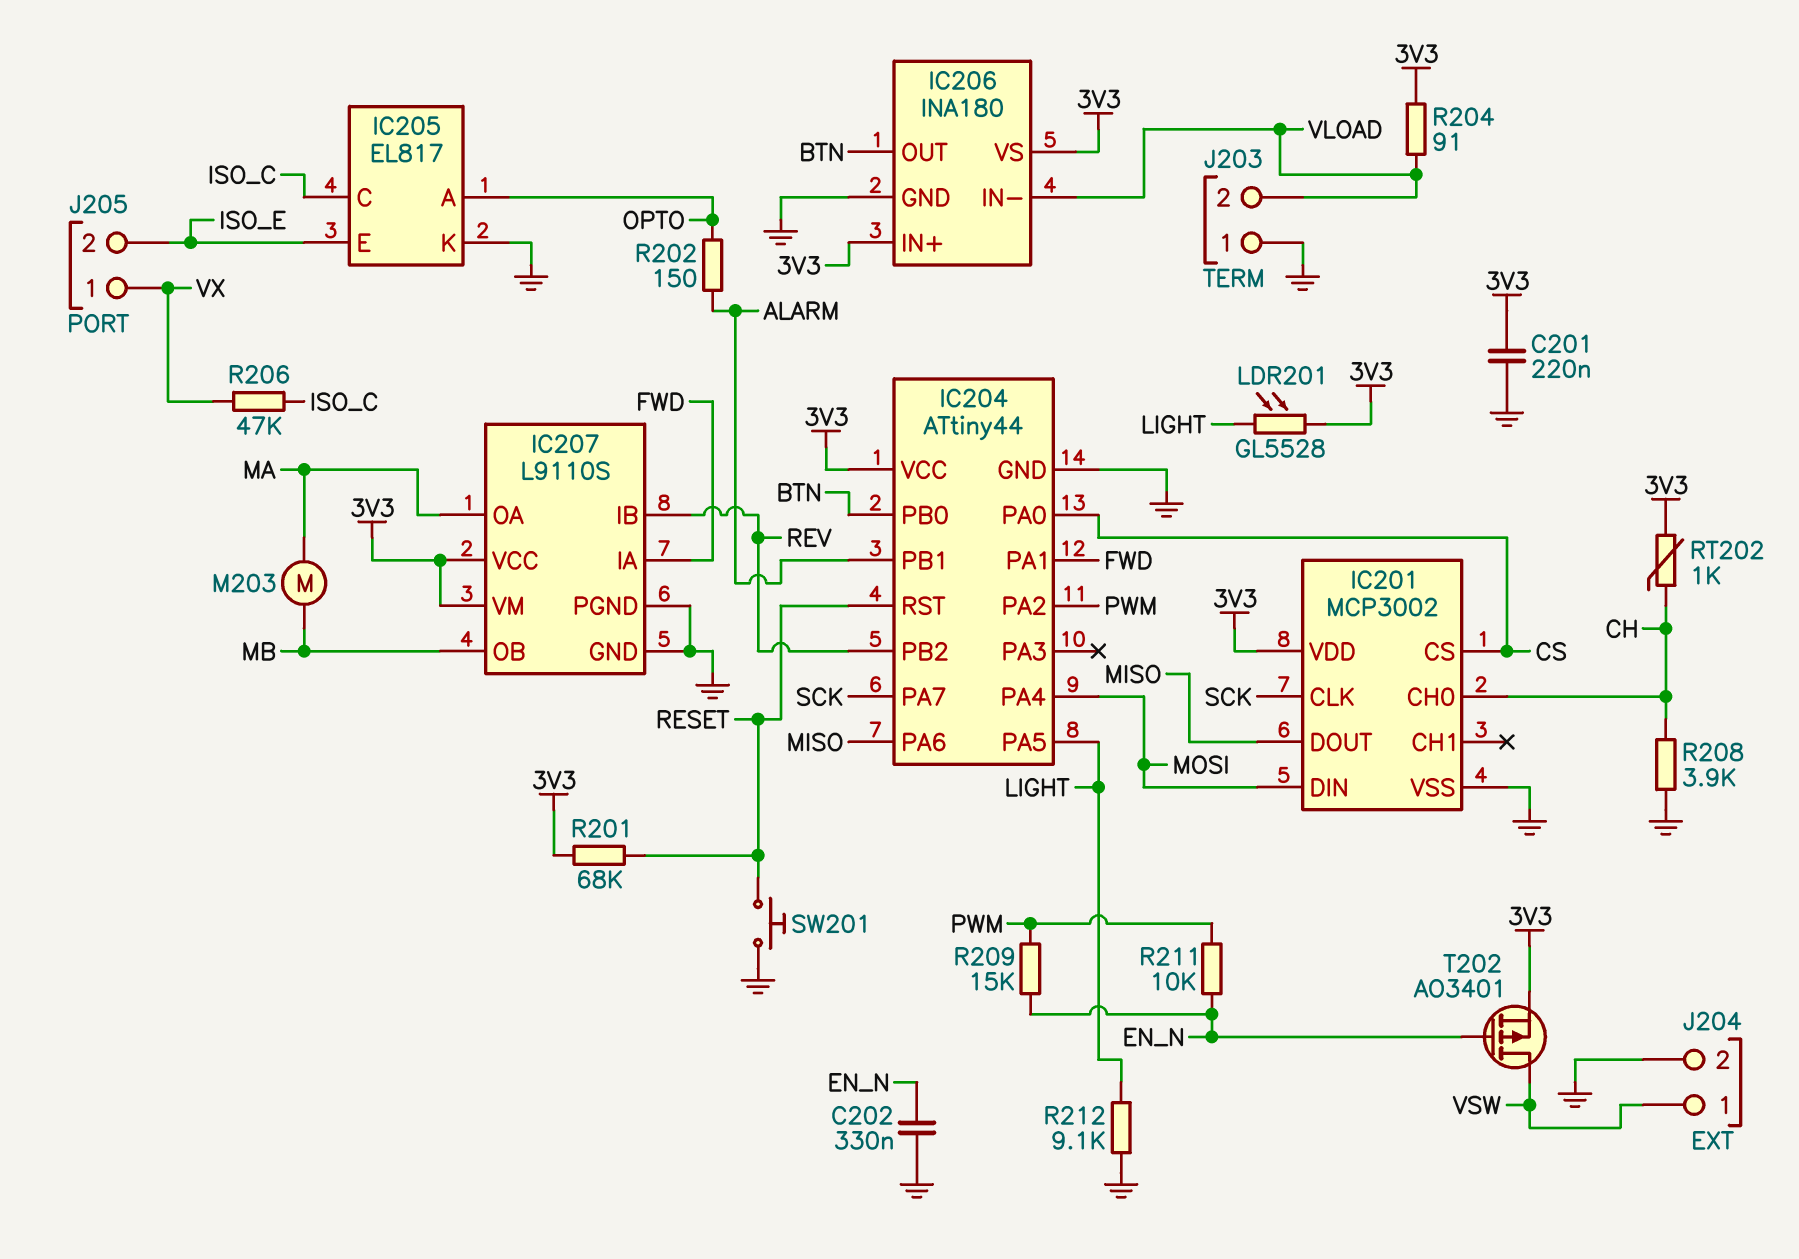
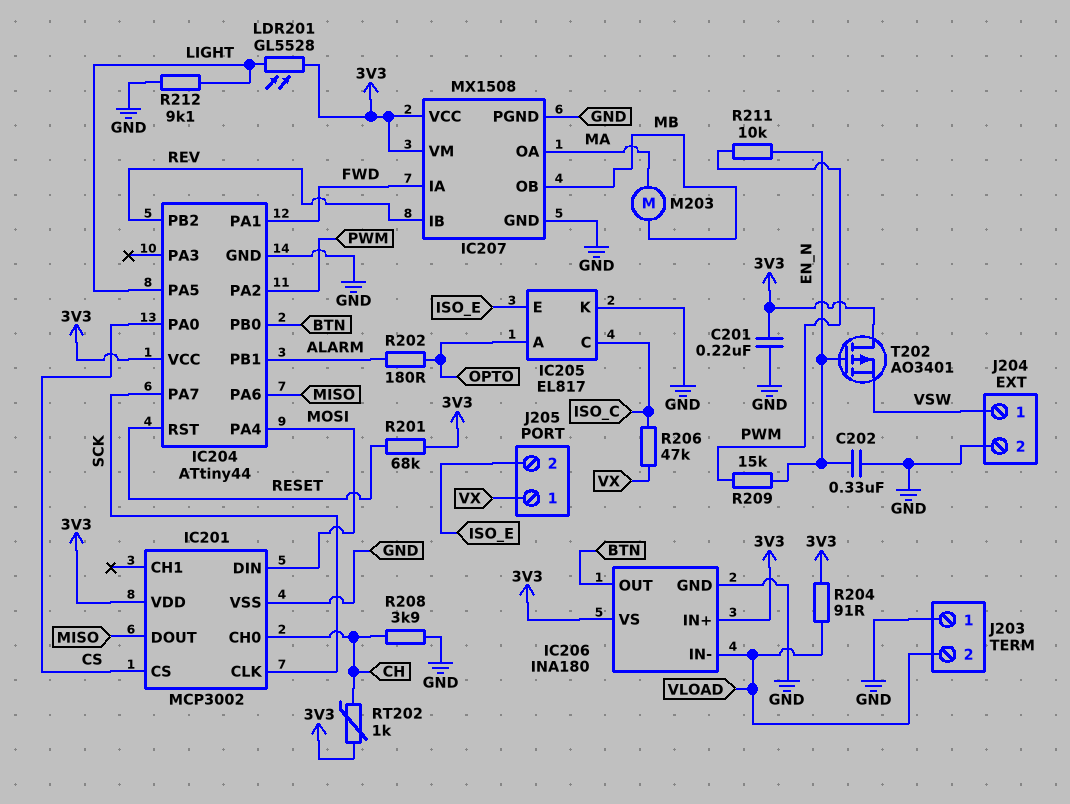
IC207: L9110S -> MX1508
R202: 150 (ALARM, OPTO) -> 180 (ALARM, OPTO)
SW201: button (GND, RESET) -> none
T202: PMOS AO3401 (G EN_N, D VSW, S 3V3) -> PMOS AO3401 (G EN_N, D 3V3, S VSW)

